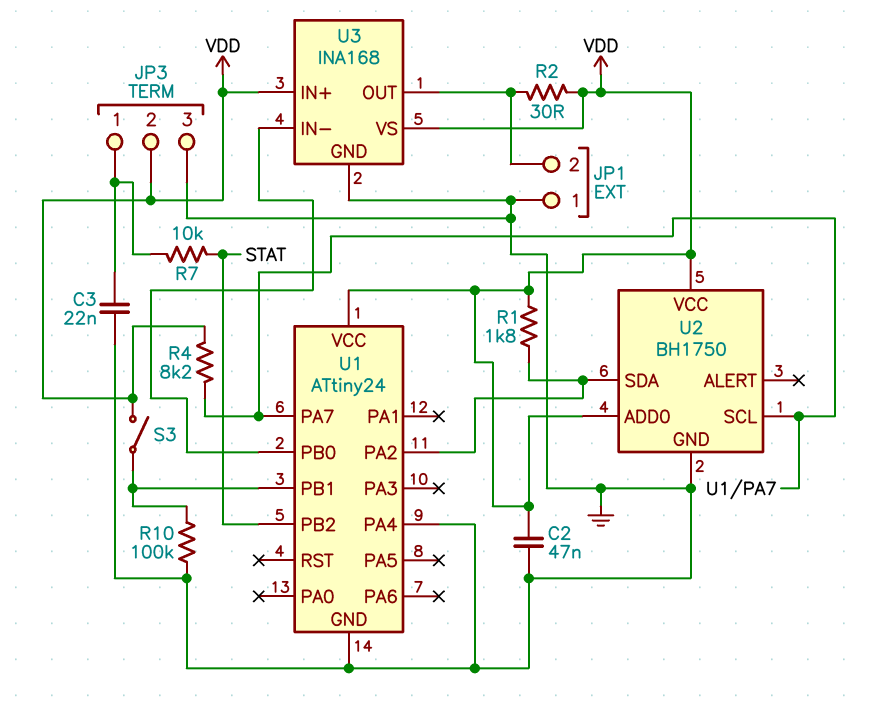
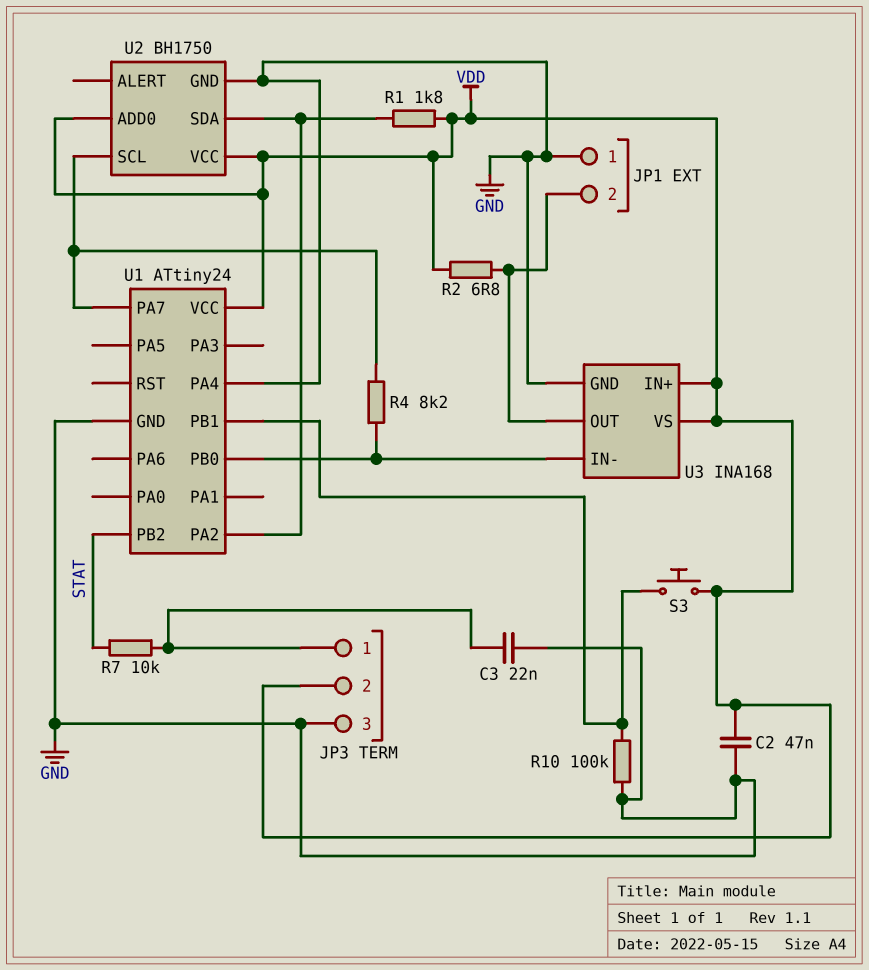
R2: 30 (JP1/2, VDD) -> 6.8 (JP1/2, VDD)
R4: 8.2k (U1/PA7, VDD) -> 8.2k (U1/PA7, U1/PB0)
S3: switch (U1/PB1, VDD) -> button (U1/PB1, VDD)

